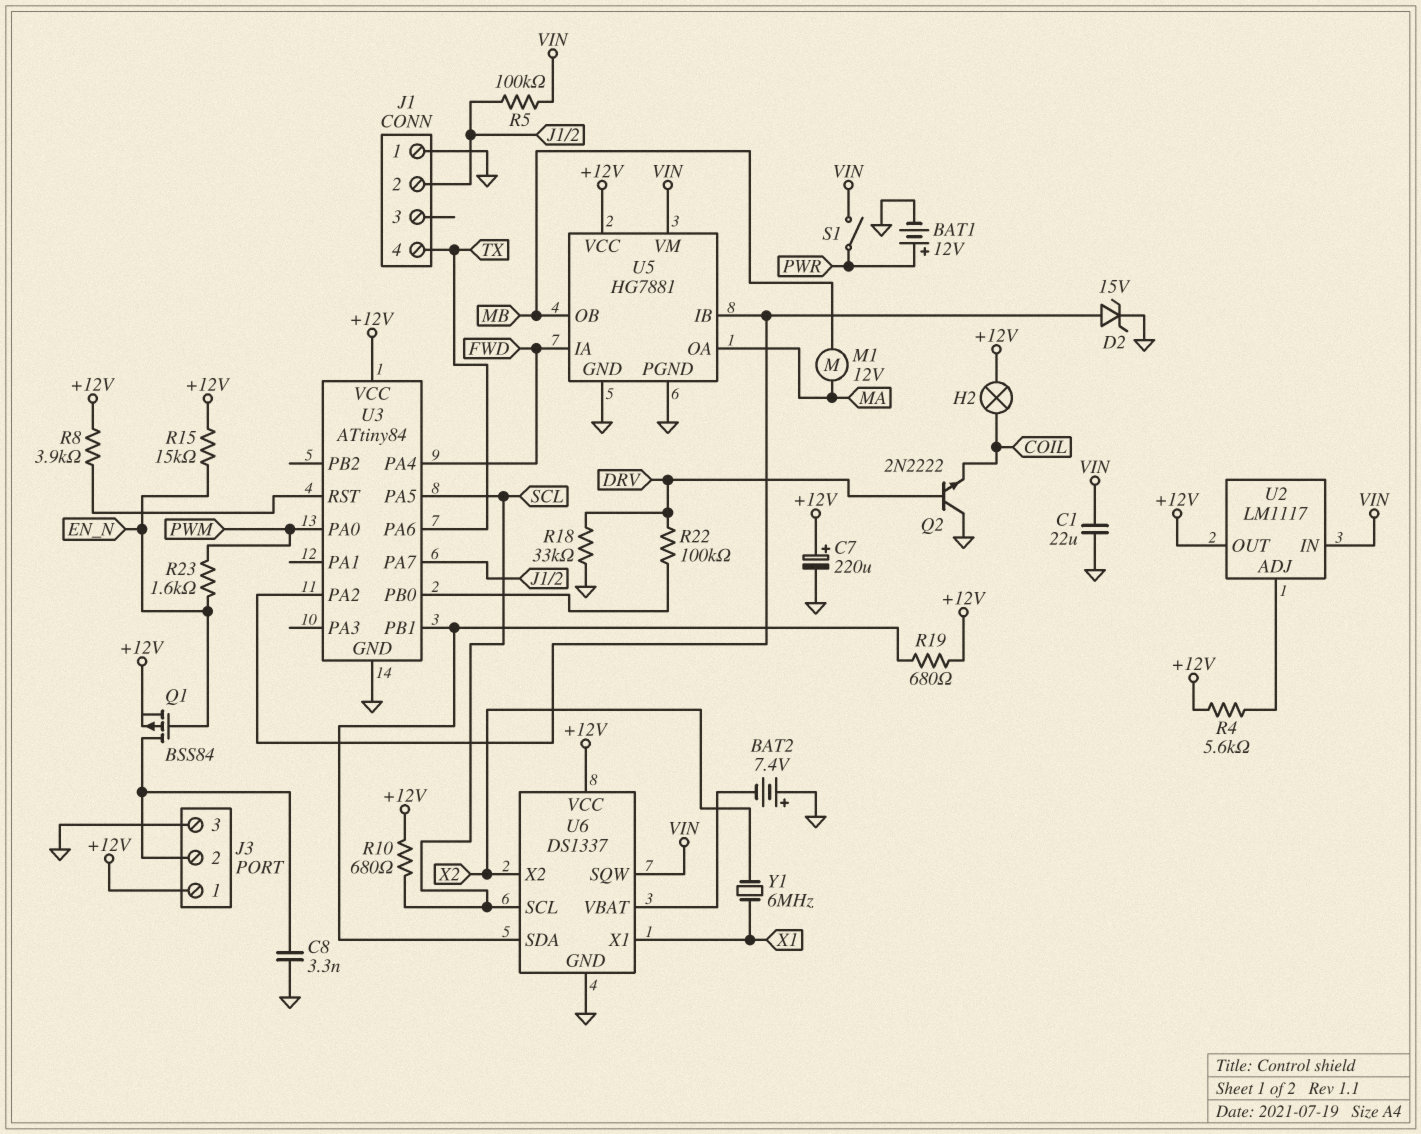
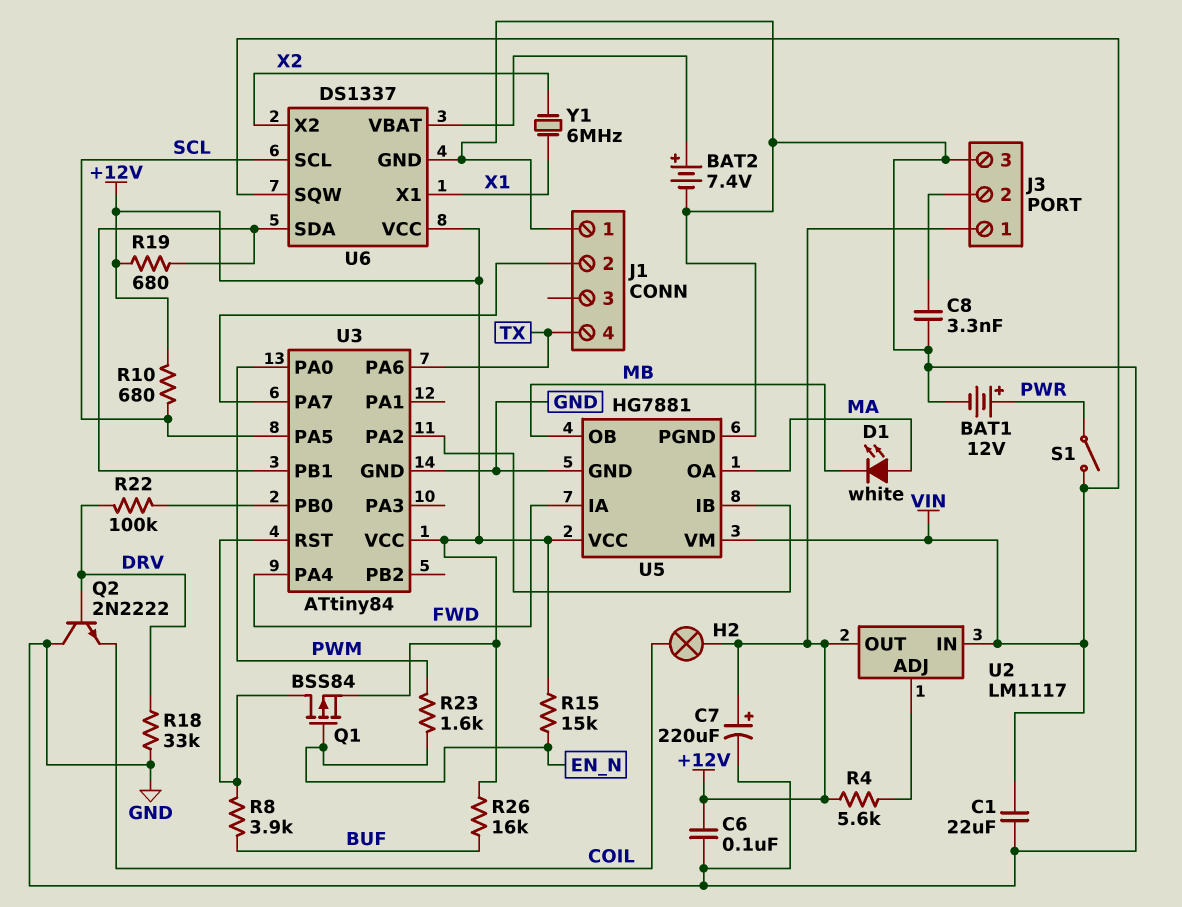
BAT2: 7.4V (plus GND, minus U6/VBAT) -> 7.4V (plus U6/VBAT, minus GND)
C6: none -> 100nF (+12V, GND)
D1: none -> LED white (A MA, K MB)
D2: zener 15V (A U3/PA2, K GND) -> none
M1: motor 12V (MA, MB) -> none
Q1: PMOS BSS84 (G EN_N, D J3/2, S +12V) -> PMOS BSS84 (G EN_N, D U3/RST, S +12V)
R5: 100k (J1/2, VIN) -> none
R8: 3.9k (+12V, U3/RST) -> 3.9k (BUF, U3/RST)
R26: none -> 16k (+12V, BUF)

